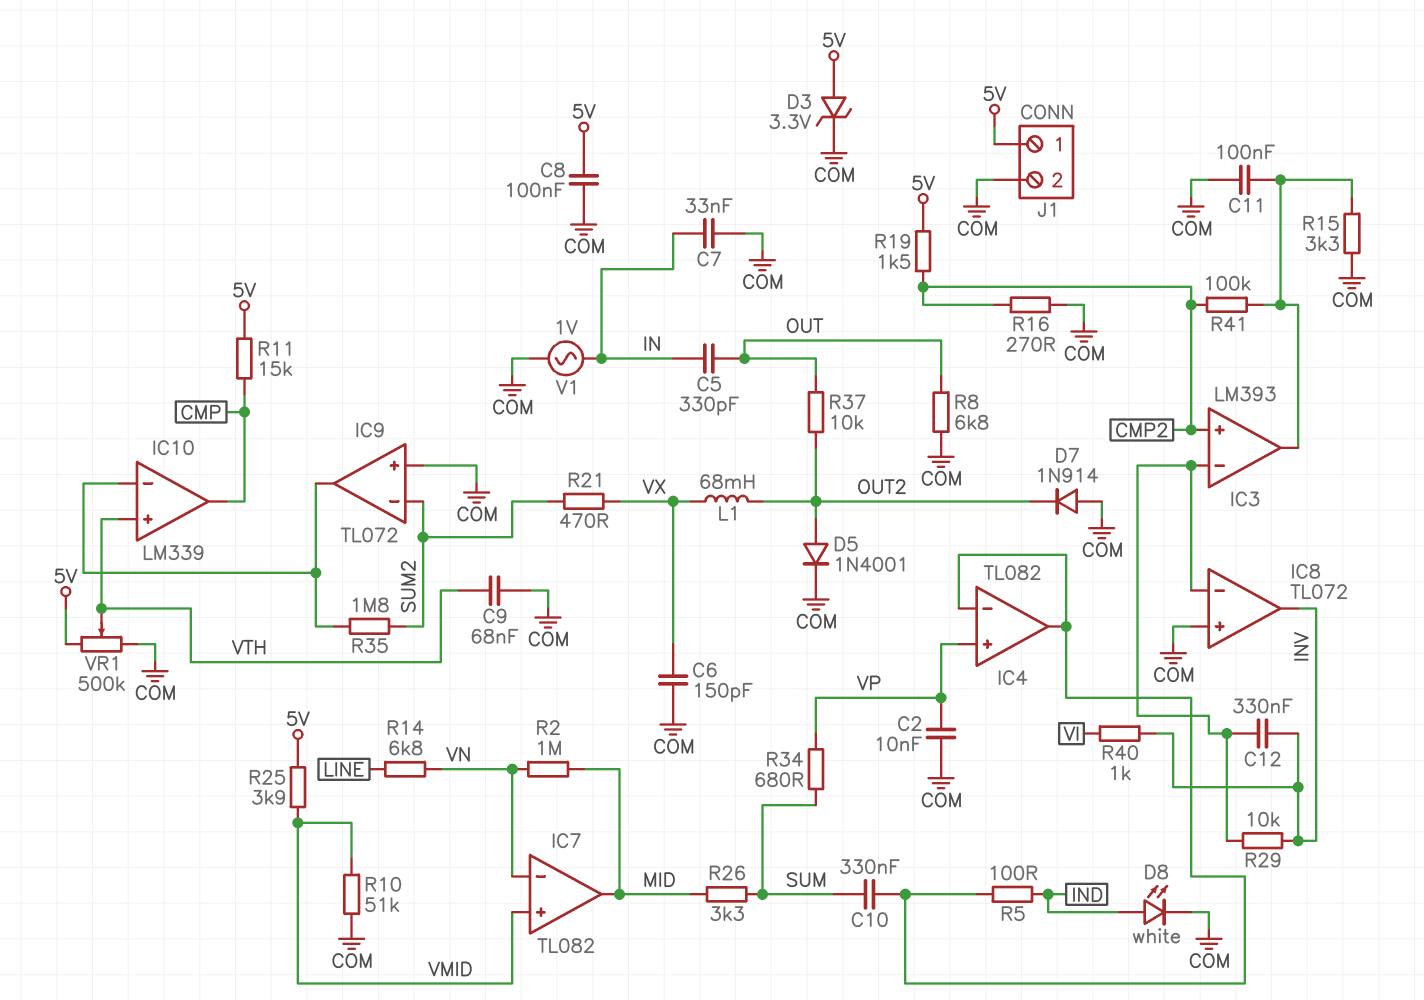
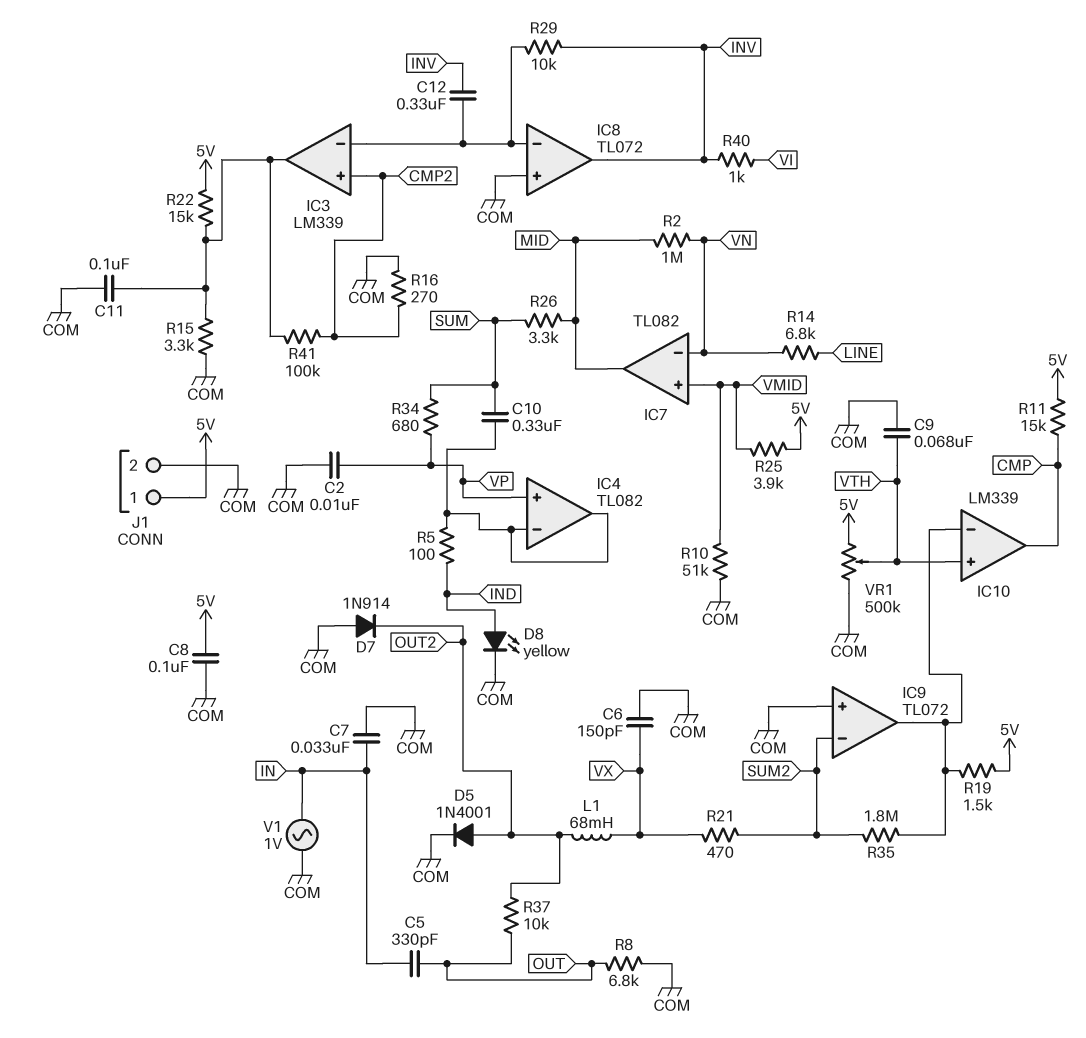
D3: zener 3.3V (A 5V, K COM) -> none
D8: LED white (A IND, K COM) -> LED yellow (A IND, K COM)
IC3: LM393 -> LM339
R19: 1.5k (5V, CMP2) -> 1.5k (5V, IC9/out)
R22: none -> 15k (5V, IC3/out)

